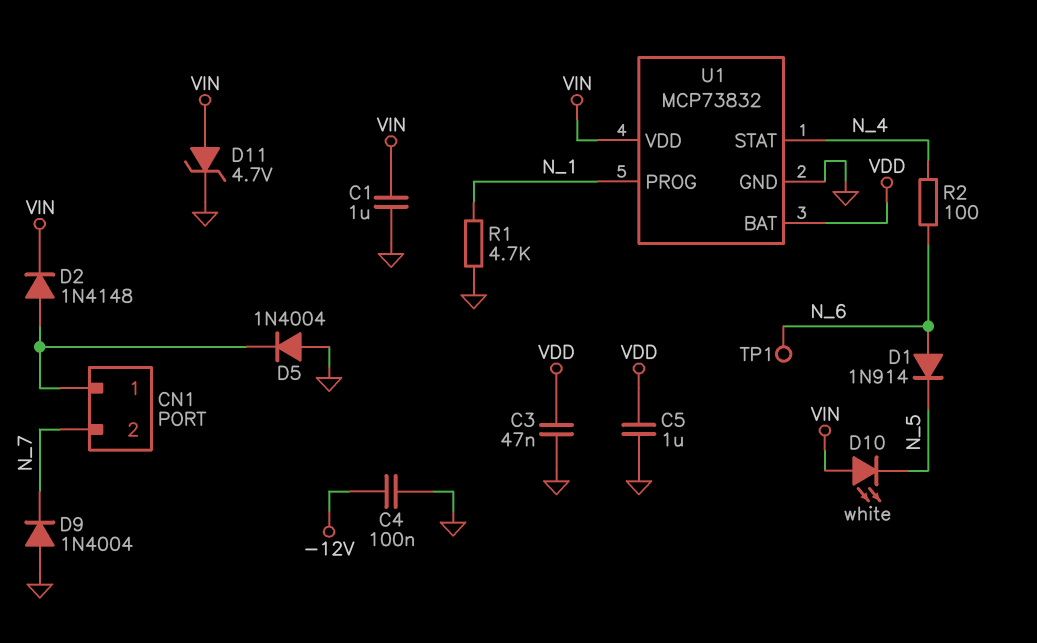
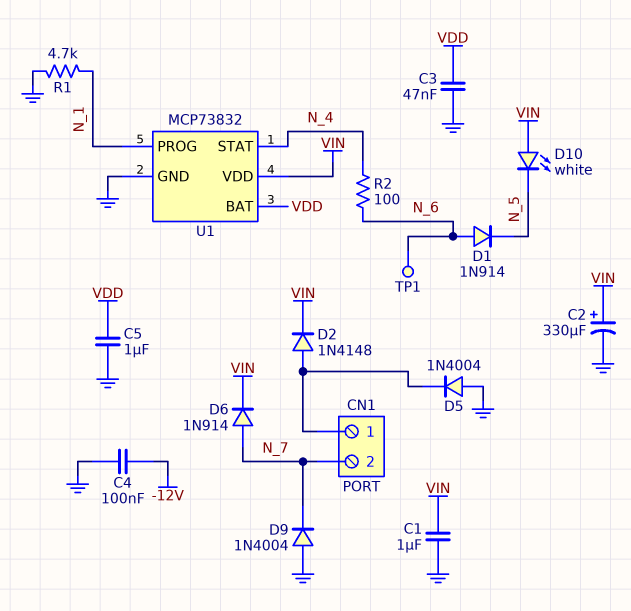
C2: none -> 330uF (plus VIN, minus GND)
D6: none -> diode 1N914 (A N_7, K VIN)
D11: zener 4.7V (A VIN, K GND) -> none

